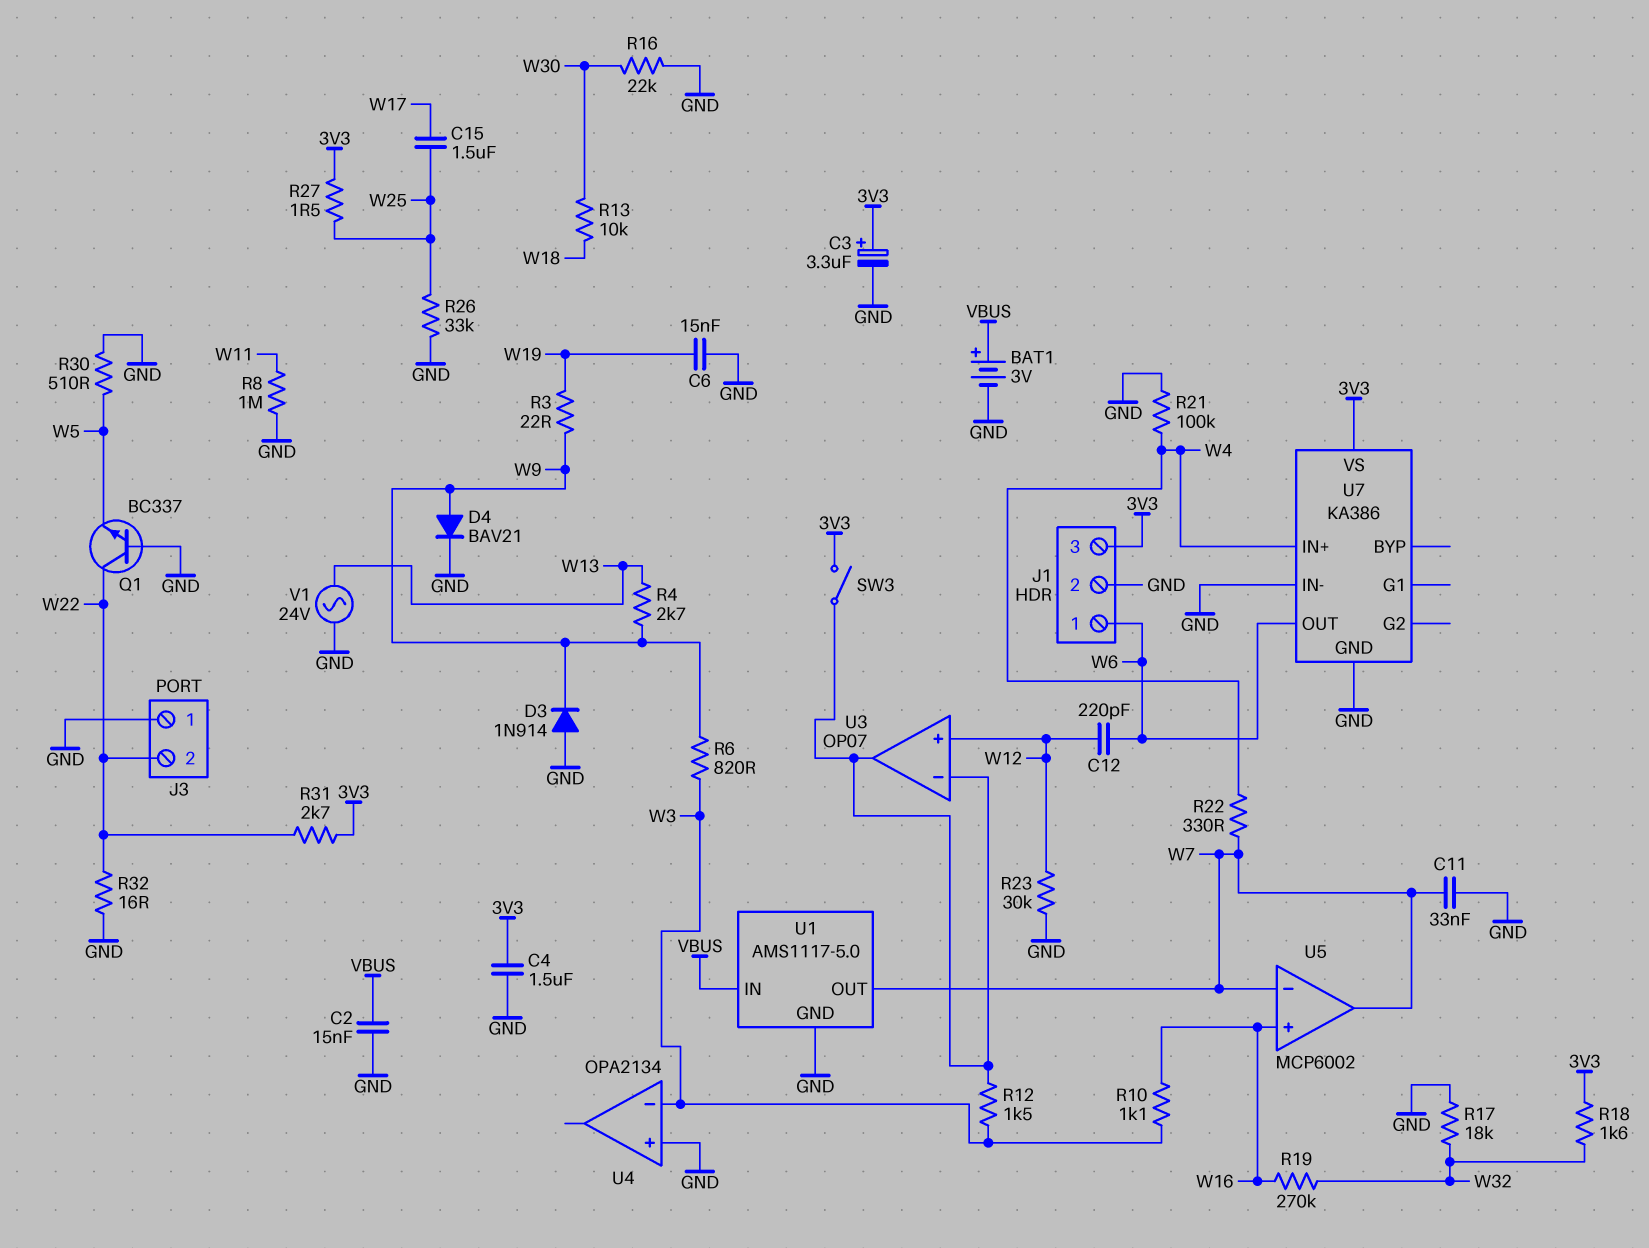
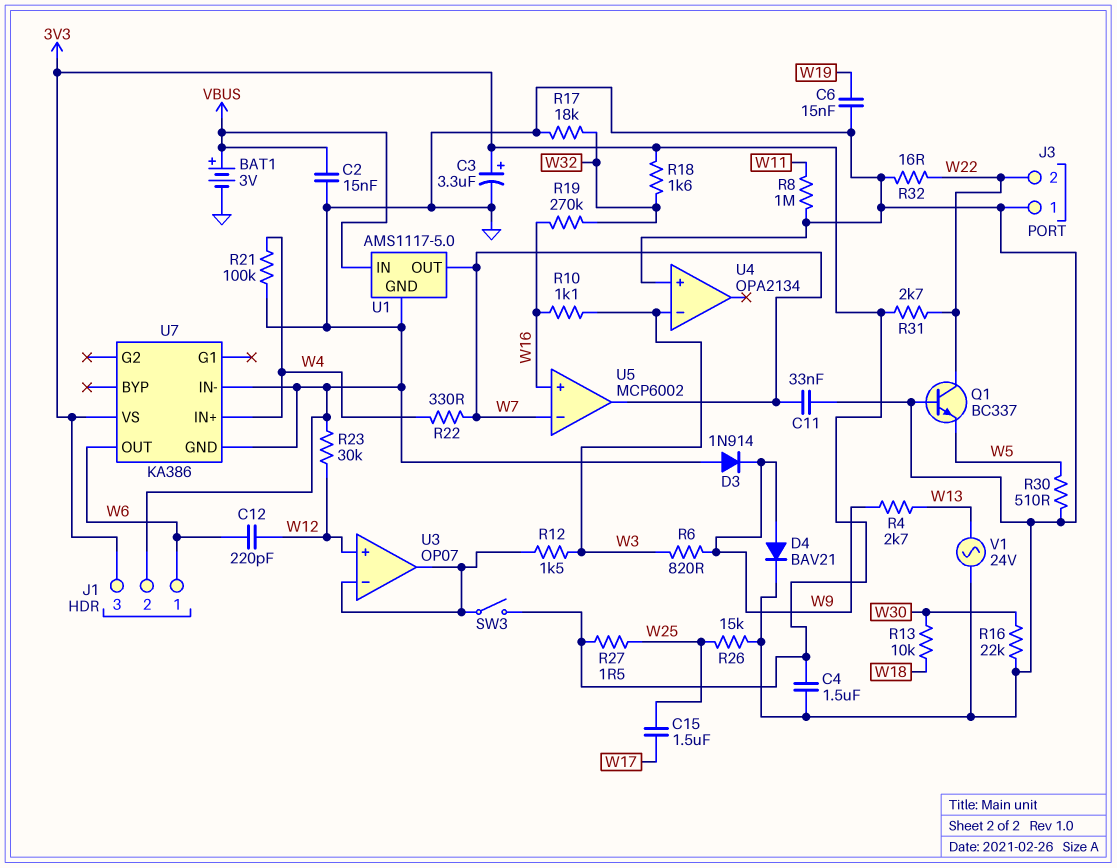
R3: 22 (W9, W19) -> none
R26: 33k (GND, W25) -> 15k (GND, W25)

